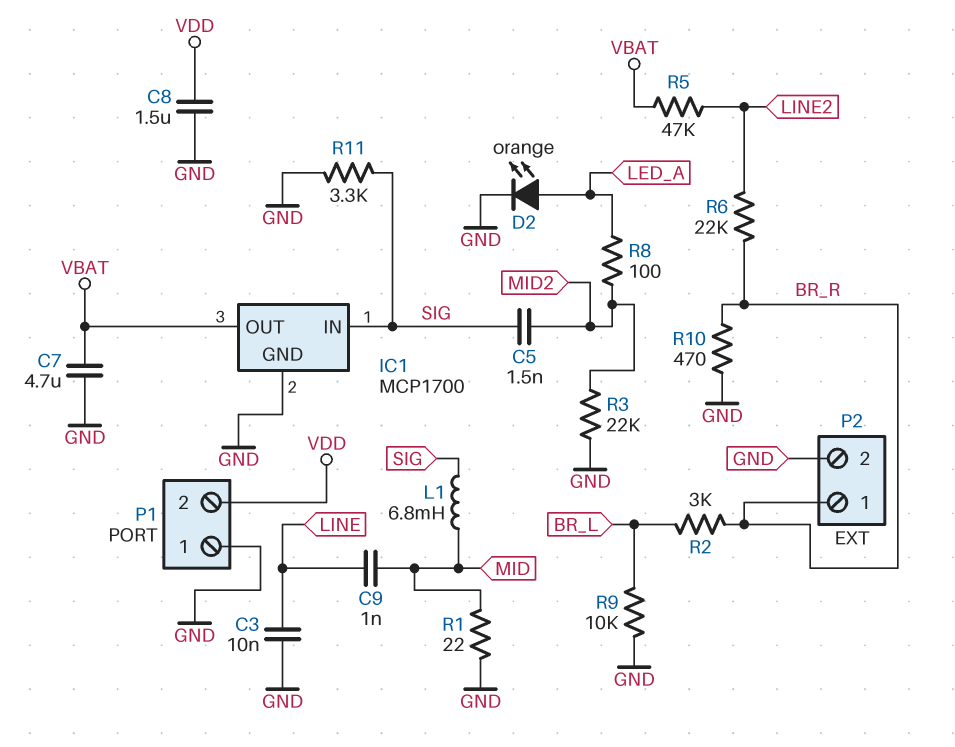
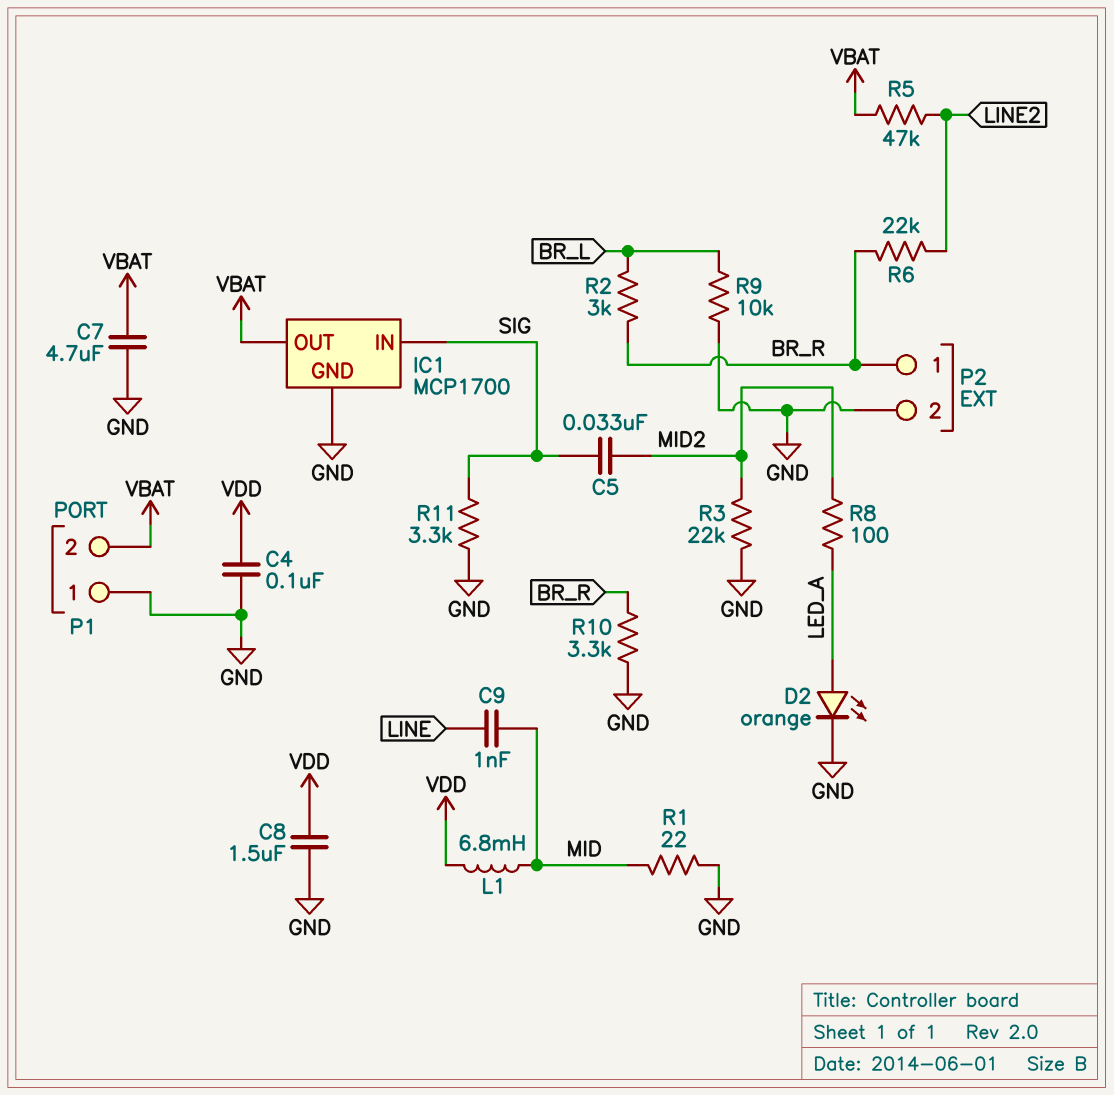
C3: 10nF (GND, LINE) -> none
C4: none -> 100nF (GND, VDD)
C5: 1.5nF (MID2, SIG) -> 33nF (MID2, SIG)
L1: 6.8mH (MID, SIG) -> 6.8mH (MID, VDD)
P1 pin 2: VDD -> VBAT
R10: 470 (BR_R, GND) -> 3.3k (BR_R, GND)

